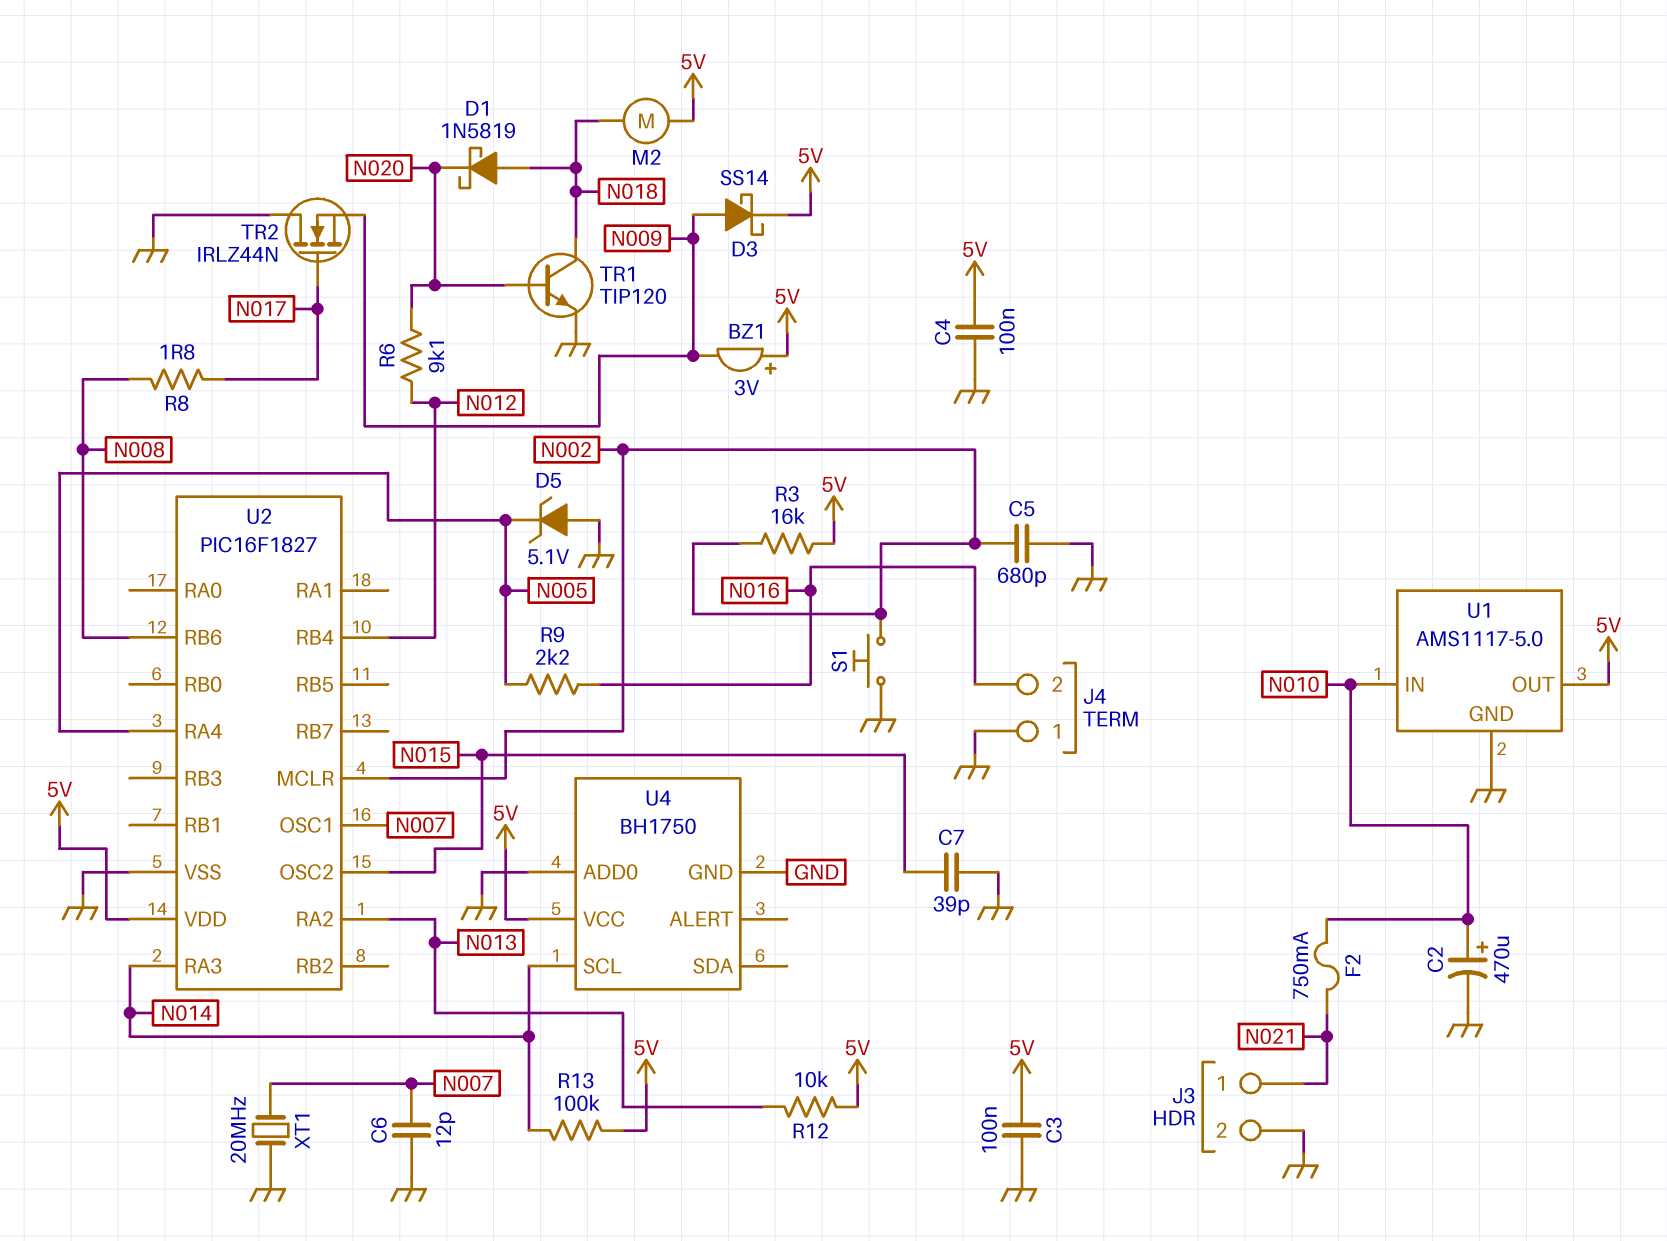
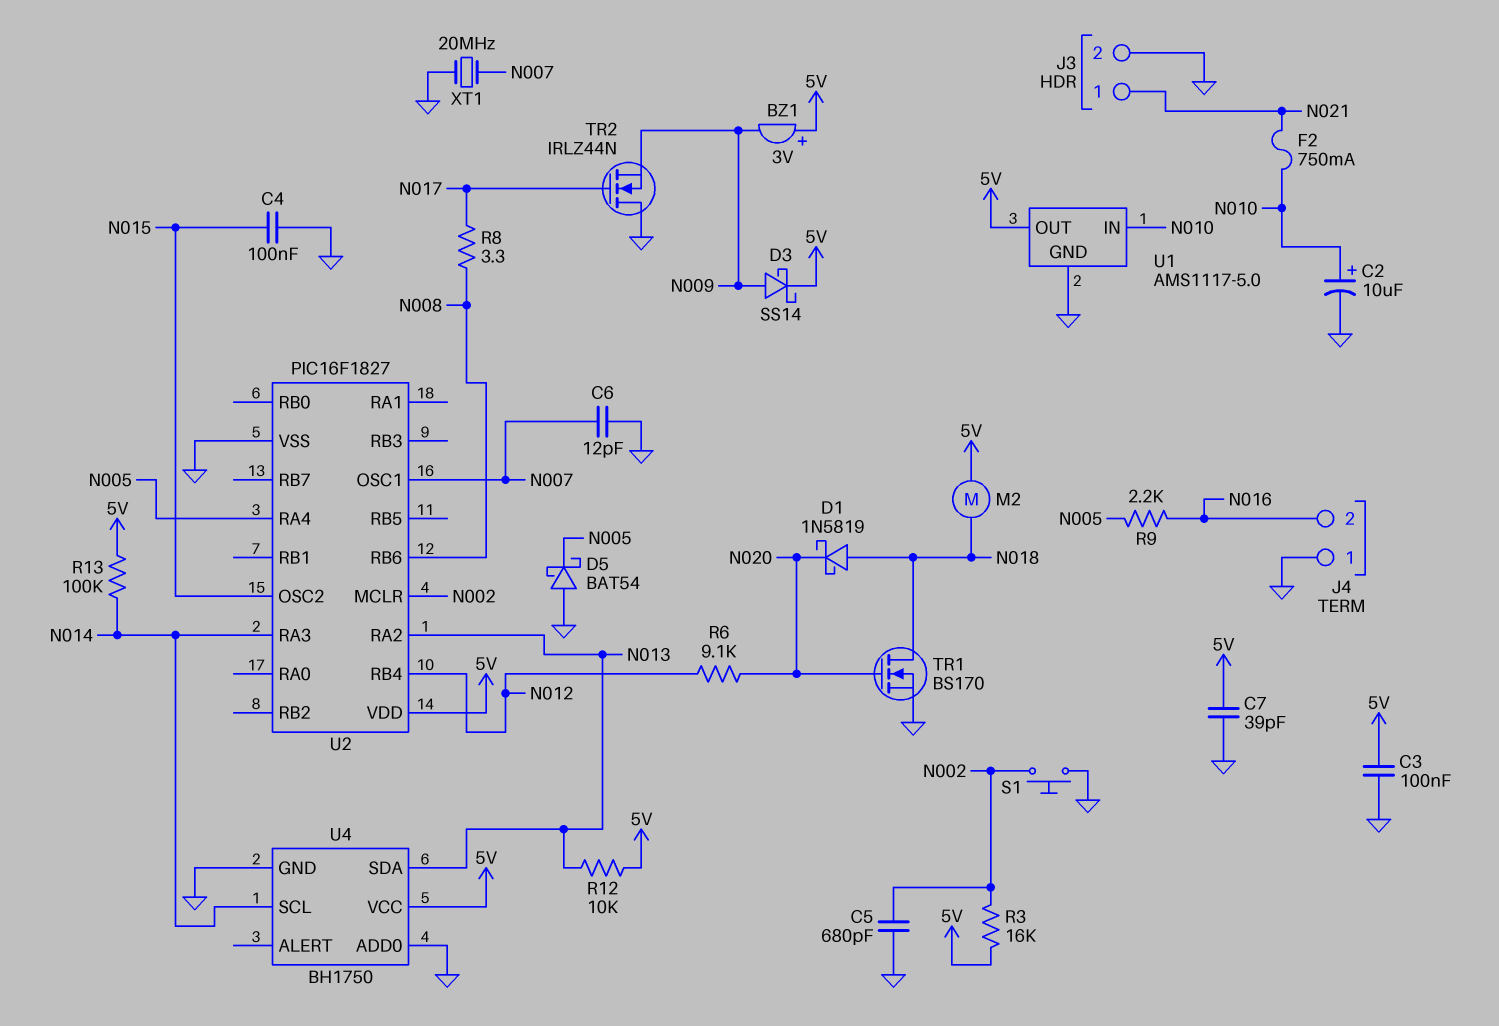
C2: 470uF (plus N010, minus GND) -> 10uF (plus N010, minus GND)
C4: 100nF (5V, GND) -> 100nF (GND, N015)
C7: 39pF (GND, N015) -> 39pF (5V, GND)
D5: zener 5.1V (A GND, K N005) -> schottky BAT54 (A GND, K N005)
R8: 1.8 (N008, N017) -> 3.3 (N008, N017)
TR1: NPN TIP120 (B N020, C N018, E GND) -> NMOS BS170 (G N020, D N018, S GND)
U4 pin SDA: none -> N013

